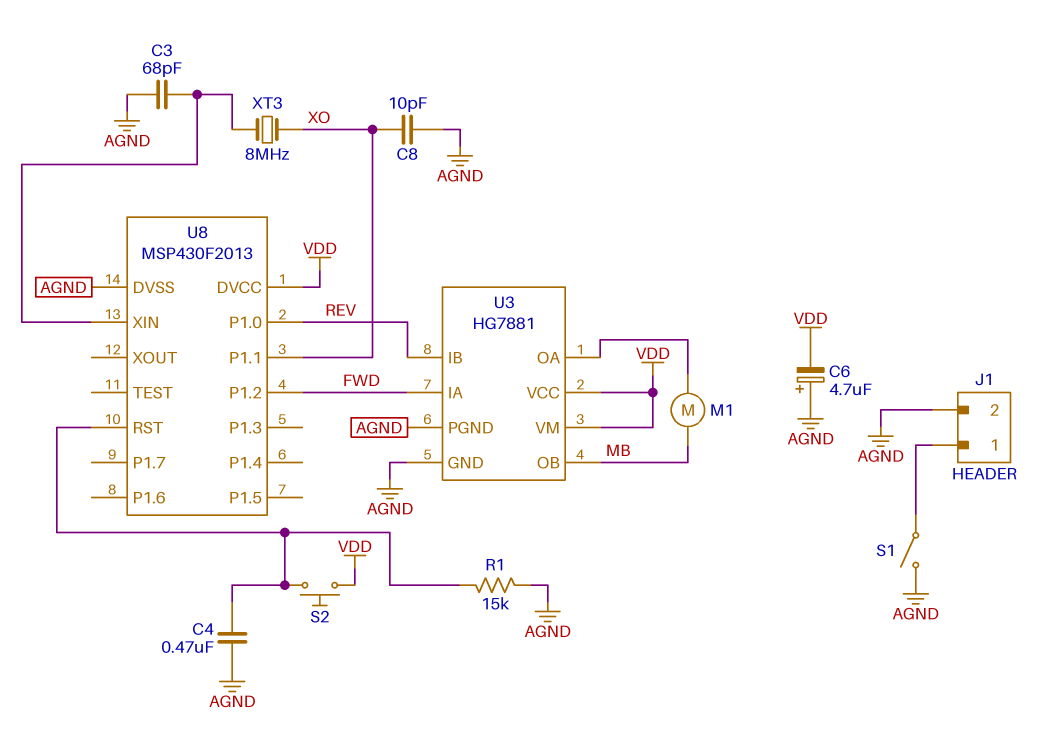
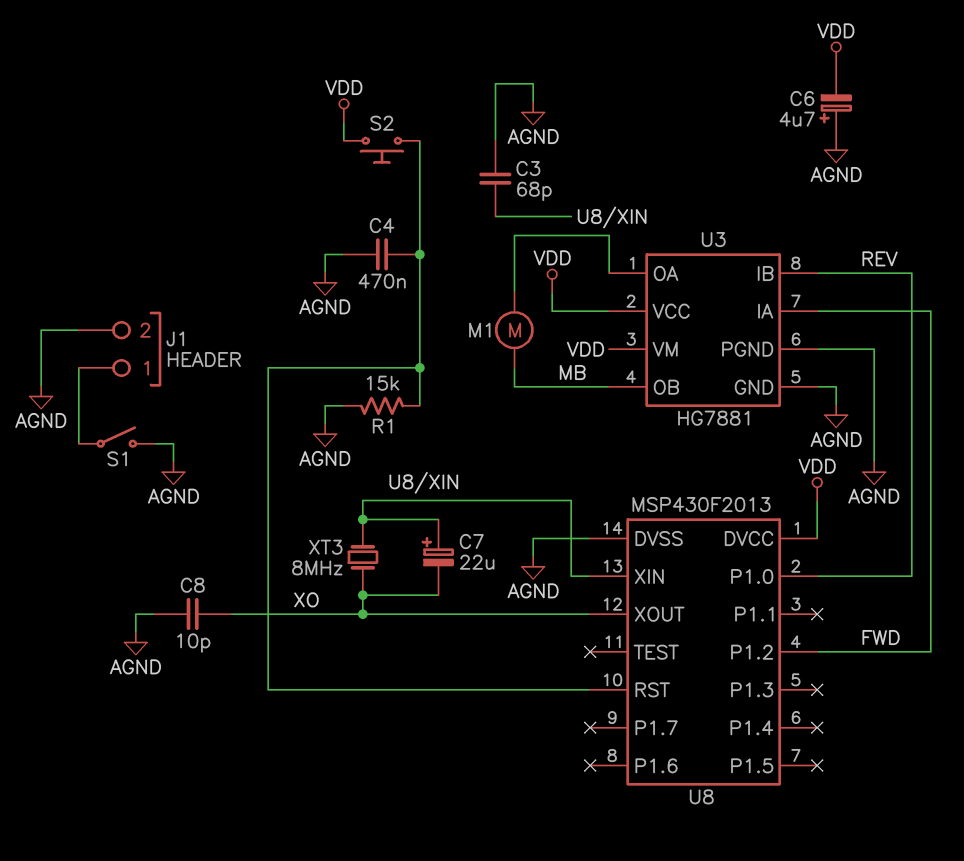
C7: none -> 22uF (plus U8/XIN, minus XO)
U8 pin P1.1: XO -> none
U8 pin XOUT: none -> XO

